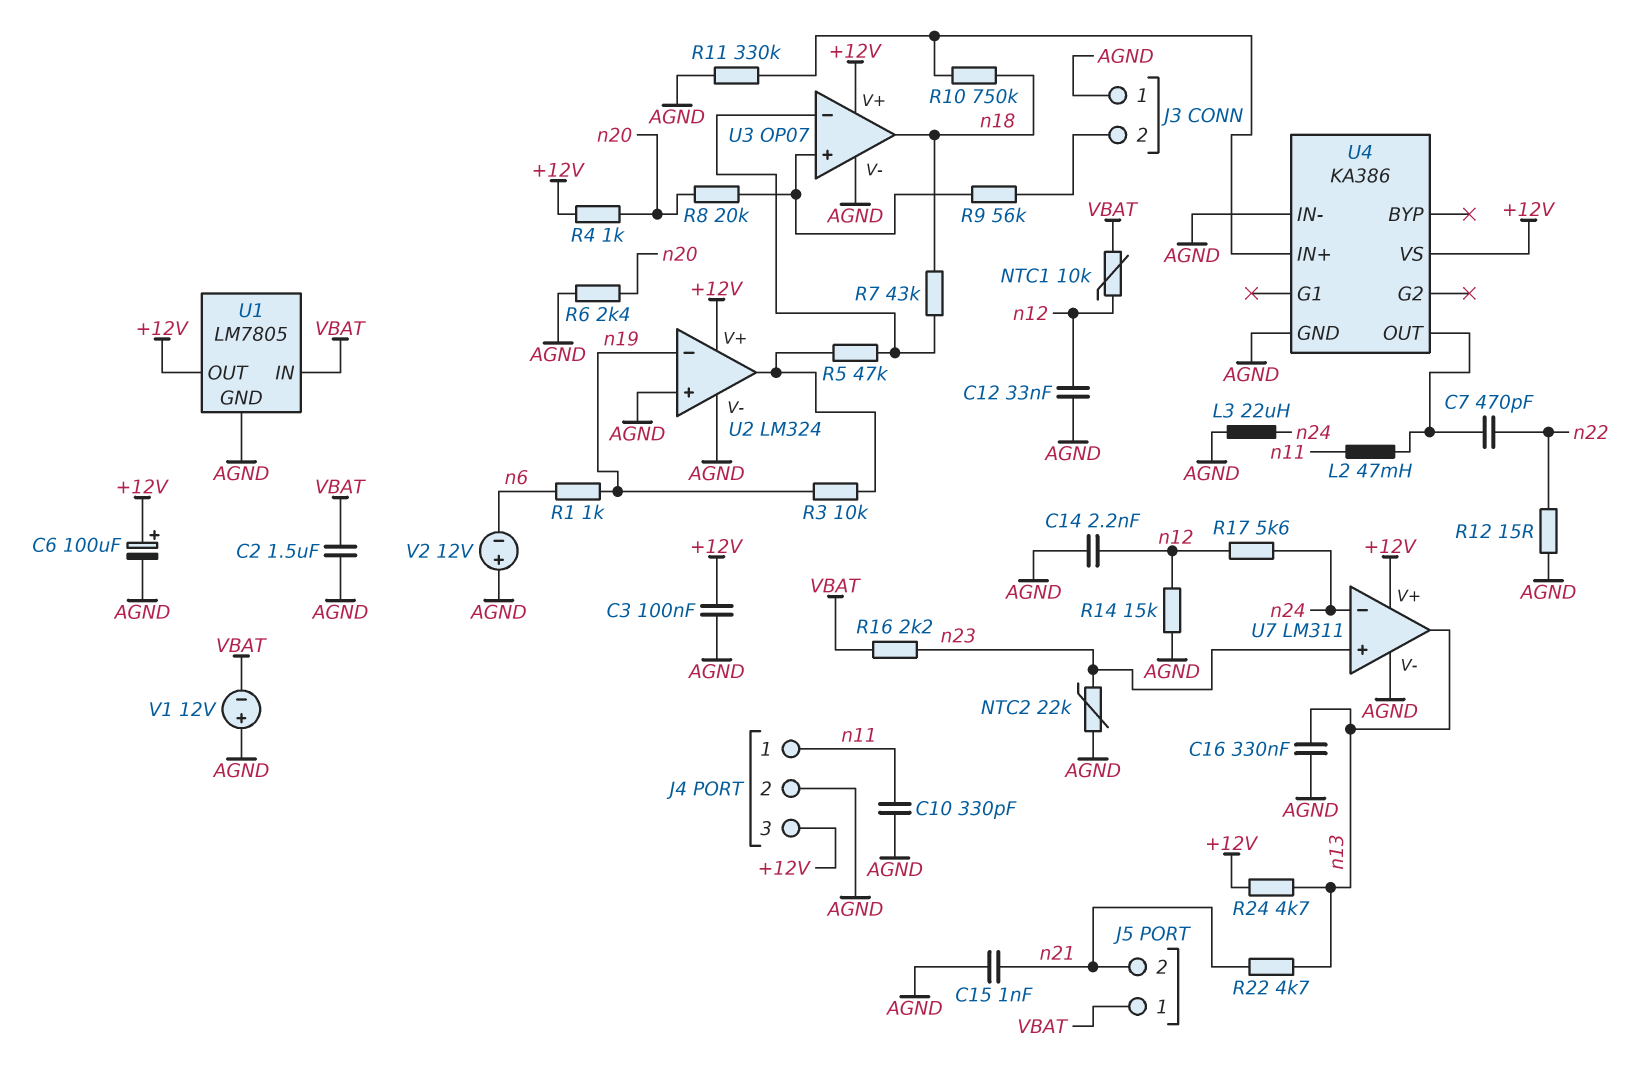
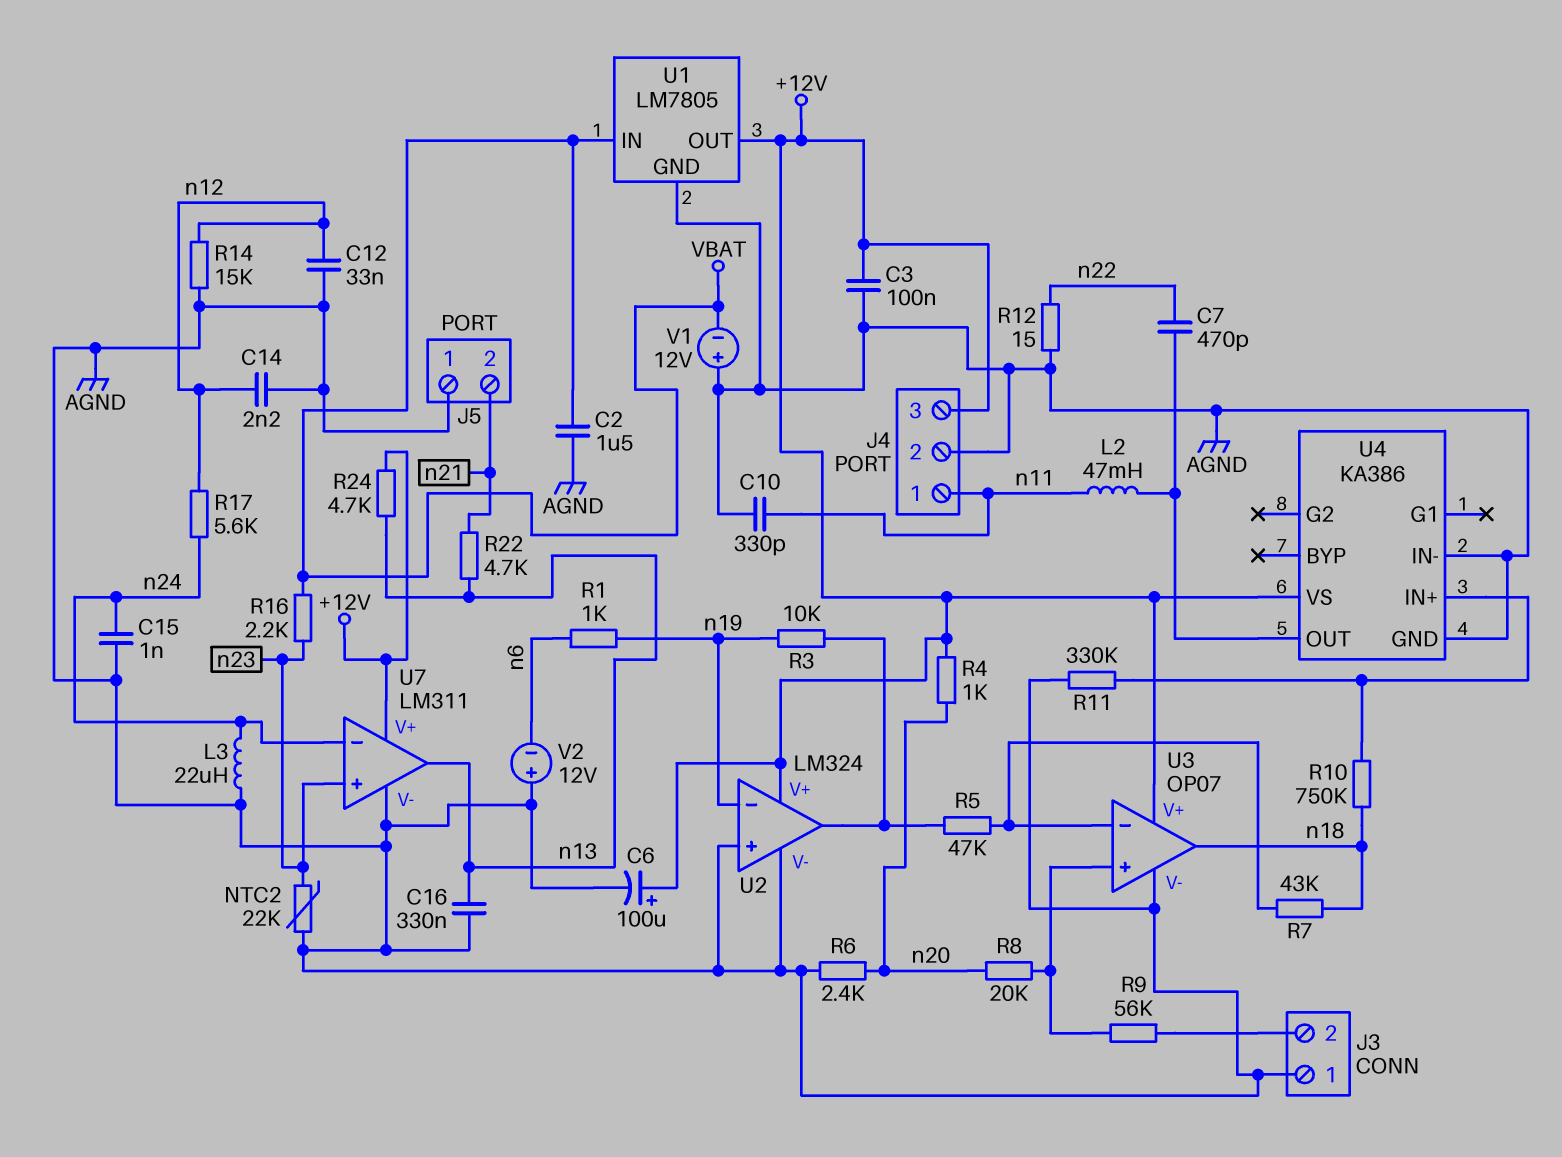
C15: 1nF (AGND, n21) -> 1nF (AGND, n24)
J5 pin 1: VBAT -> AGND
NTC1: 10k (VBAT, n12) -> none

